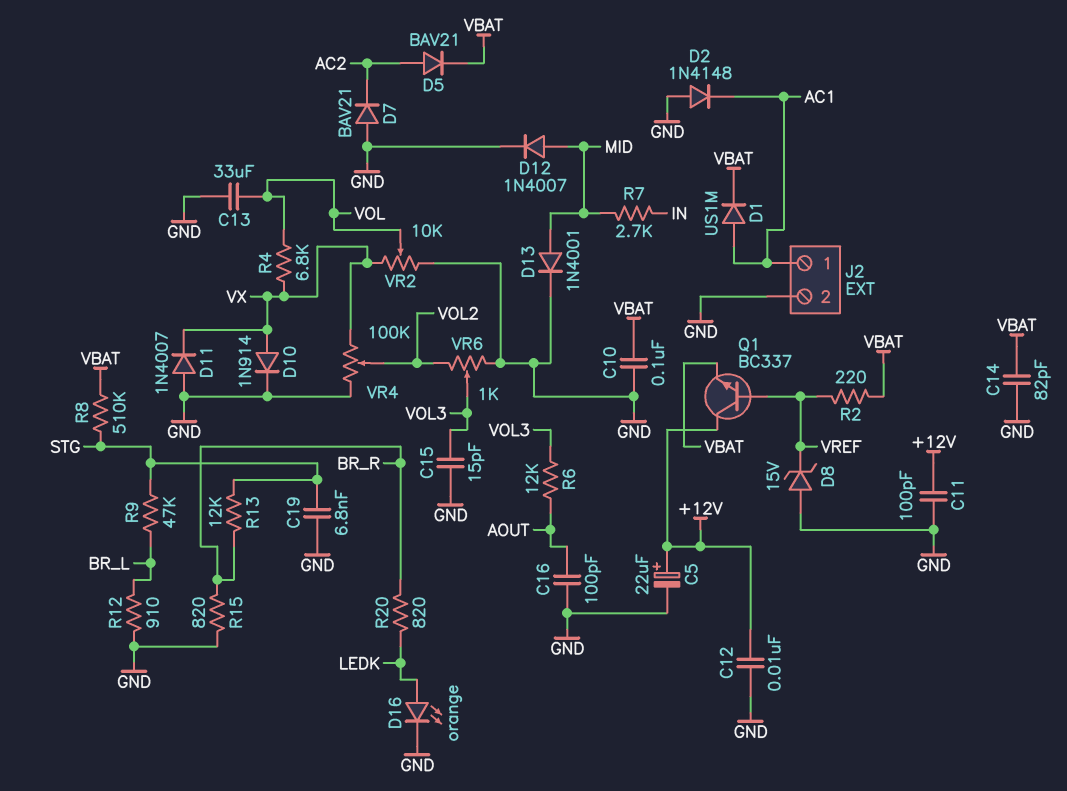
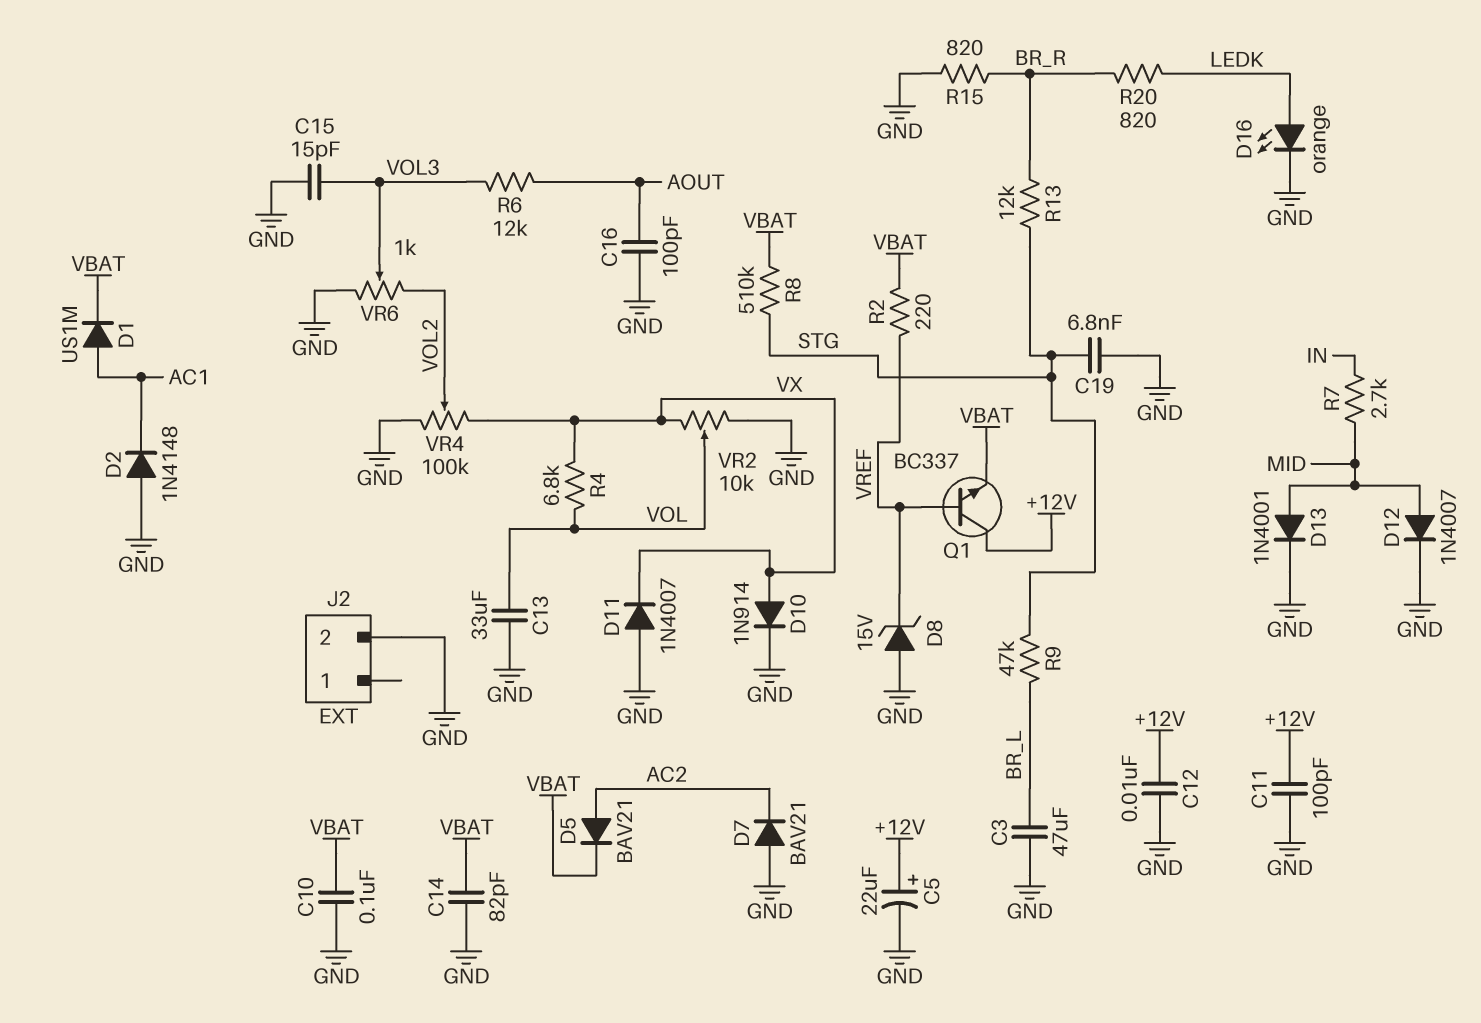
C3: none -> 47uF (BR_L, GND)
J2 pin 1: AC1 -> none
R12: 910 (BR_L, GND) -> none

